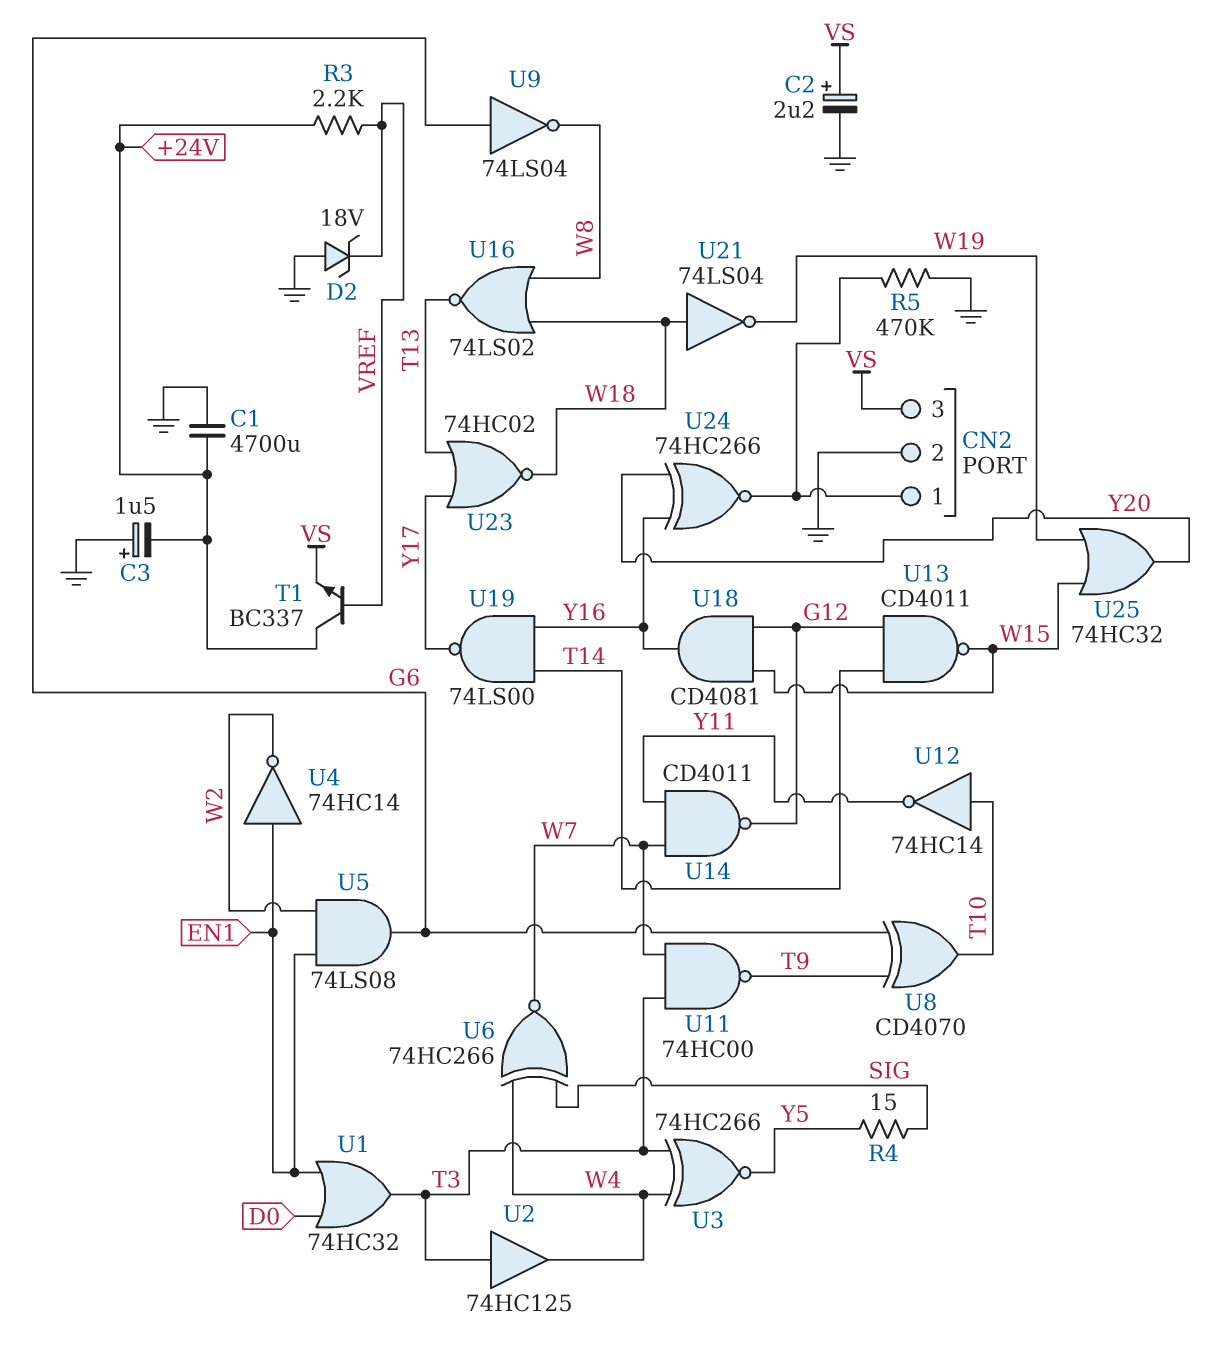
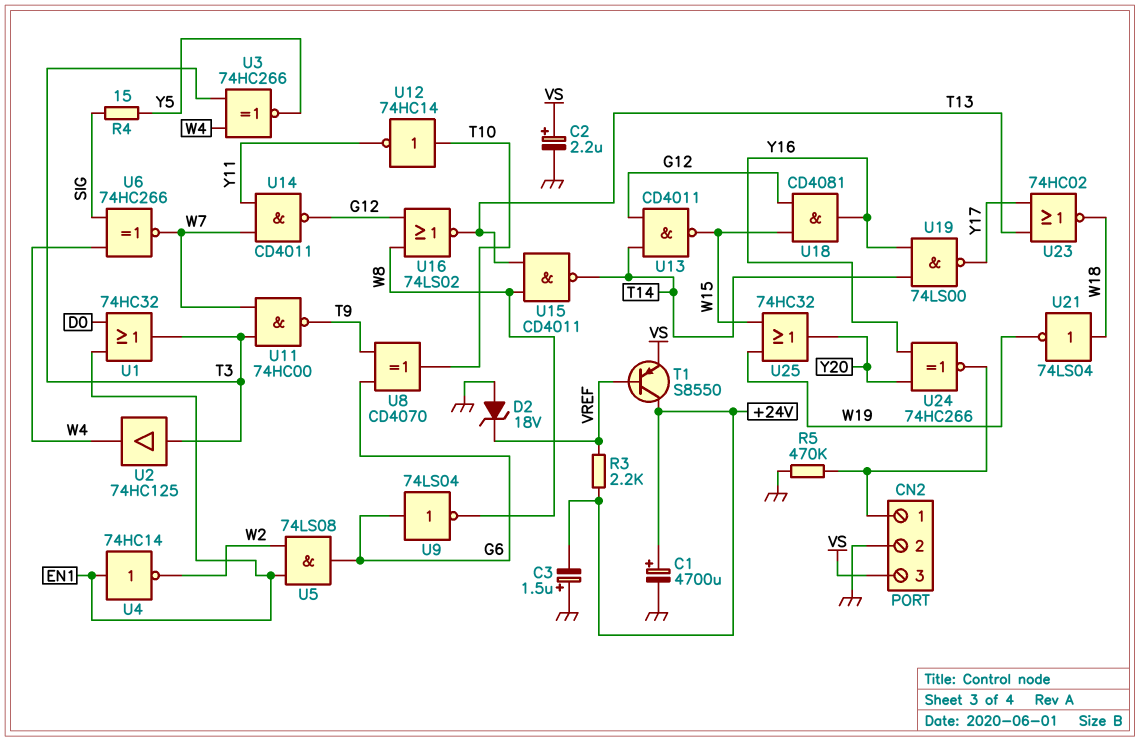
C1: 4700uF (+24V, GND) -> 4700uF (plus +24V, minus GND)
T1: NPN BC337 (B VREF, C +24V, E VS) -> PNP S8550 (B VREF, C +24V, E VS)
U15: none -> NAND CD4011 (in T13, in W8, out T14)
U16: NOR 74LS02 (in W8, in W18, out T13) -> NOR 74LS02 (in G12, in W8, out T13)

